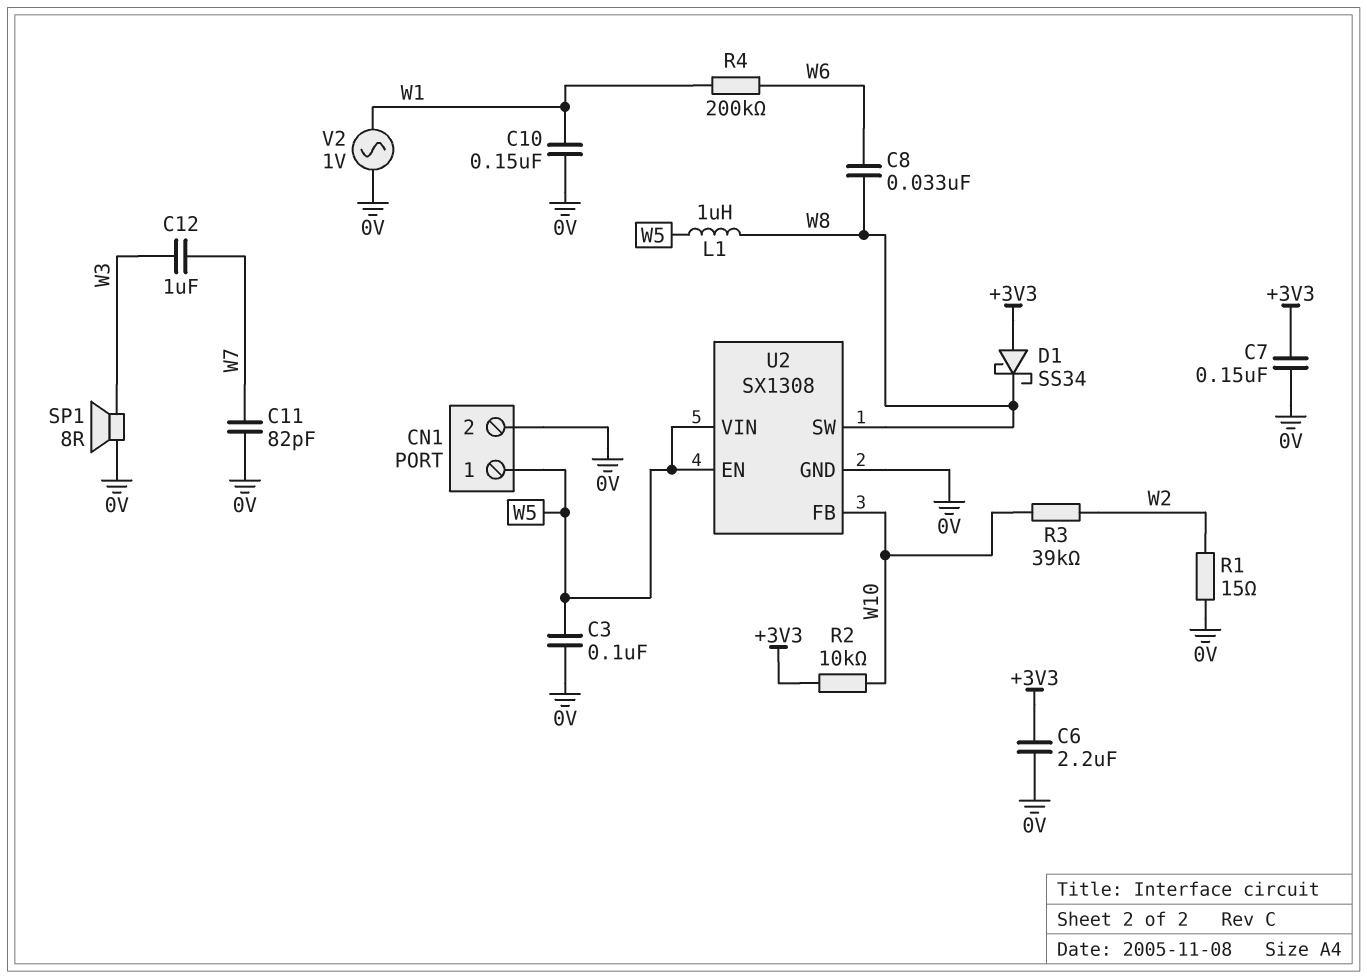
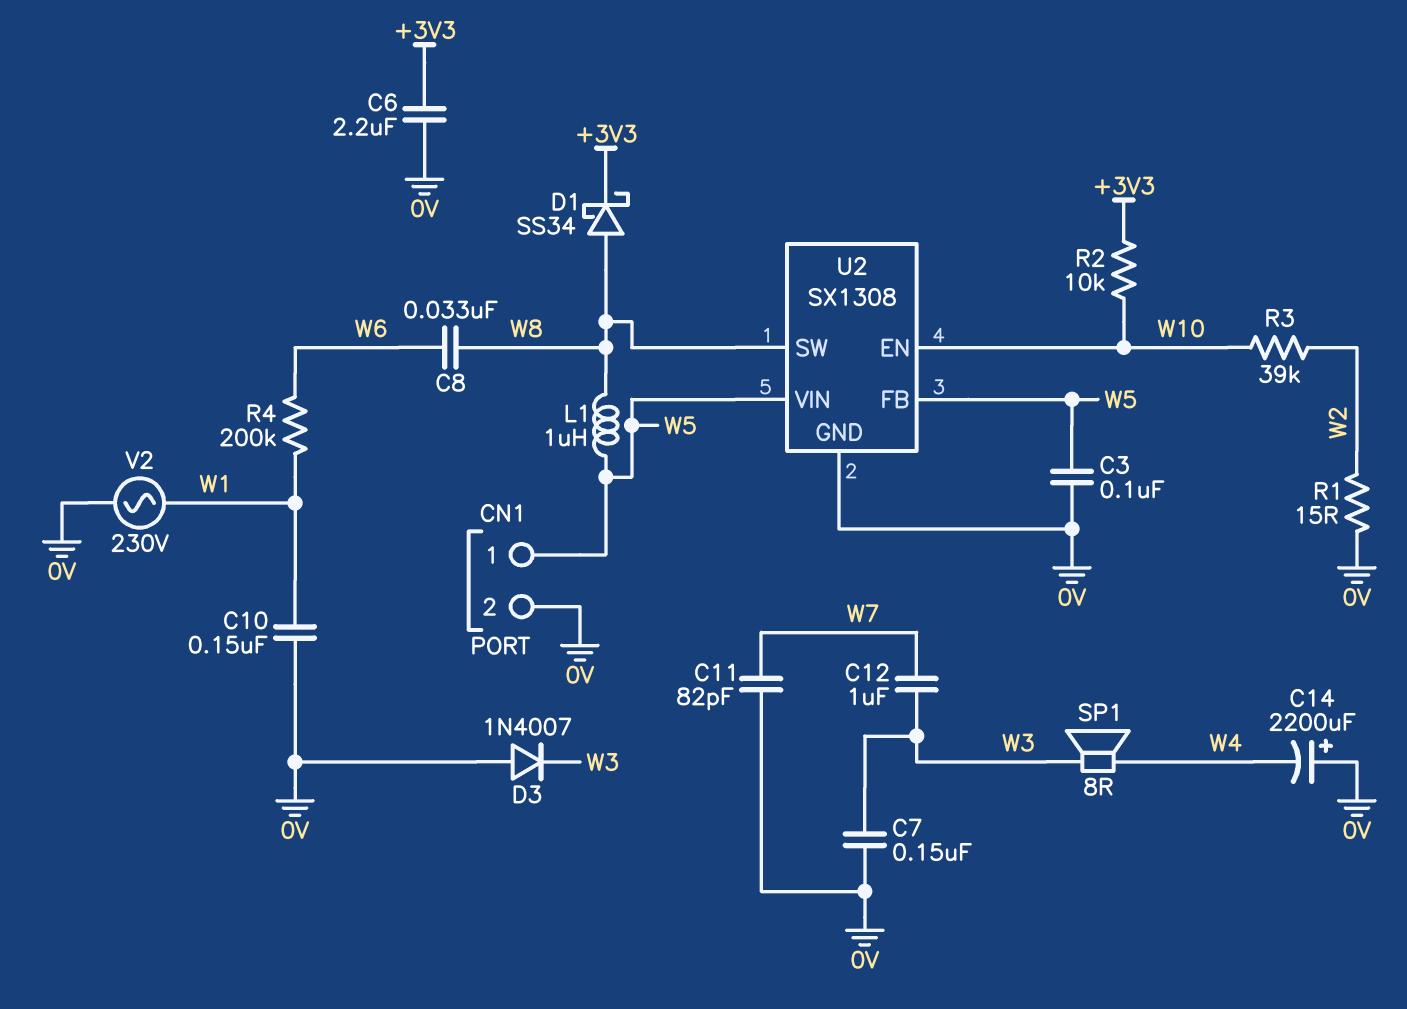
C7: 150nF (+3V3, 0V) -> 150nF (0V, W3)
C14: none -> 2200uF (plus 0V, minus W4)
D1: schottky SS34 (A +3V3, K W8) -> schottky SS34 (A W8, K +3V3)
D3: none -> diode 1N4007 (A 0V, K W3)
SP1: speaker 8R (0V, W3) -> speaker 8R (W3, W4)
U2 pin EN: W5 -> W10
U2 pin FB: W10 -> W5
V2: AC 1V (0V, W1) -> AC 230V (0V, W1)

